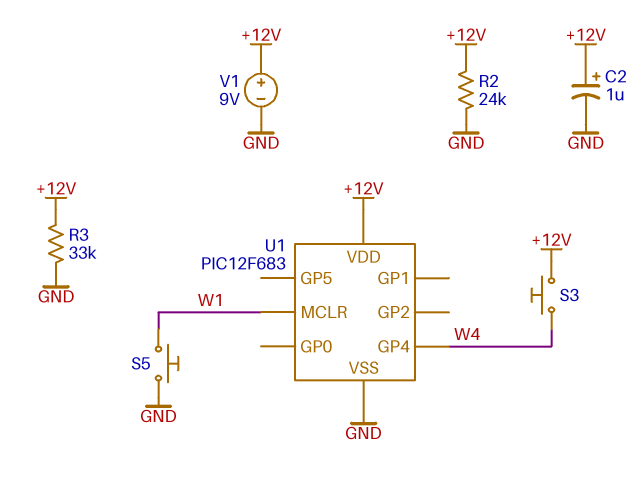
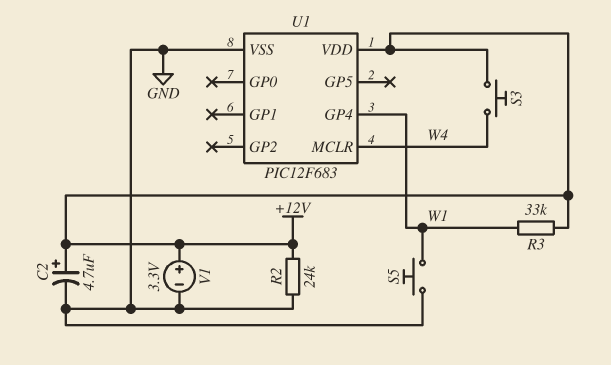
C2: 1uF (plus +12V, minus GND) -> 4.7uF (plus +12V, minus GND)
R3: 33k (+12V, GND) -> 33k (+12V, W1)
U1 pin GP4: W4 -> W1
U1 pin MCLR: W1 -> W4
V1: 9V (plus +12V, minus GND) -> 3.3V (plus +12V, minus GND)

